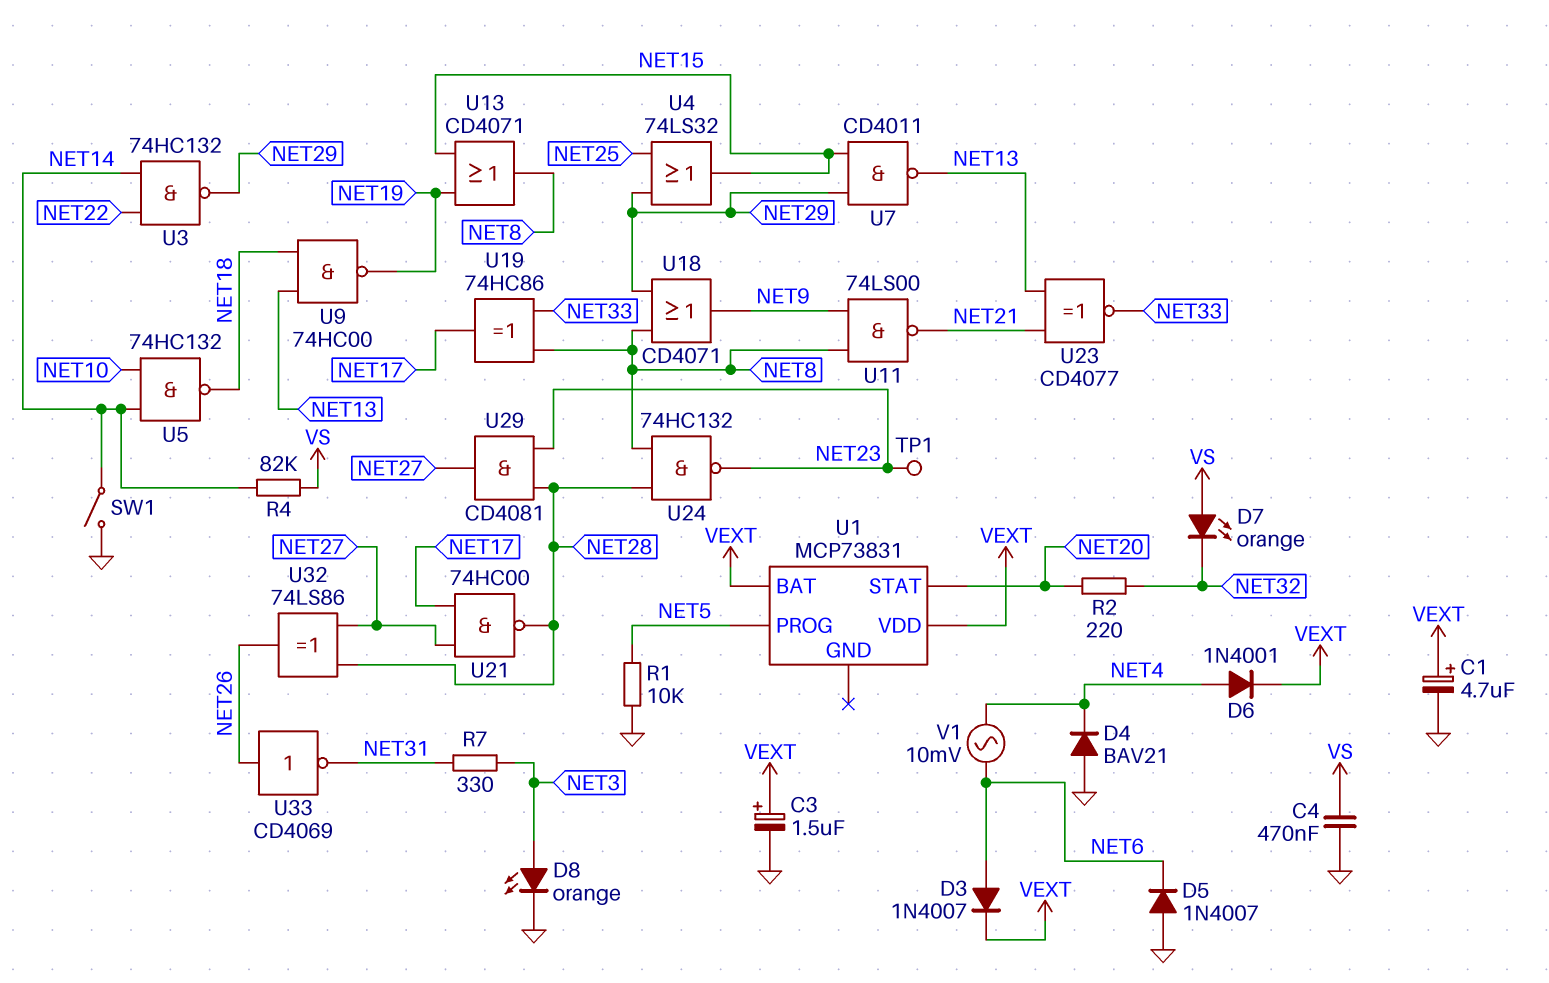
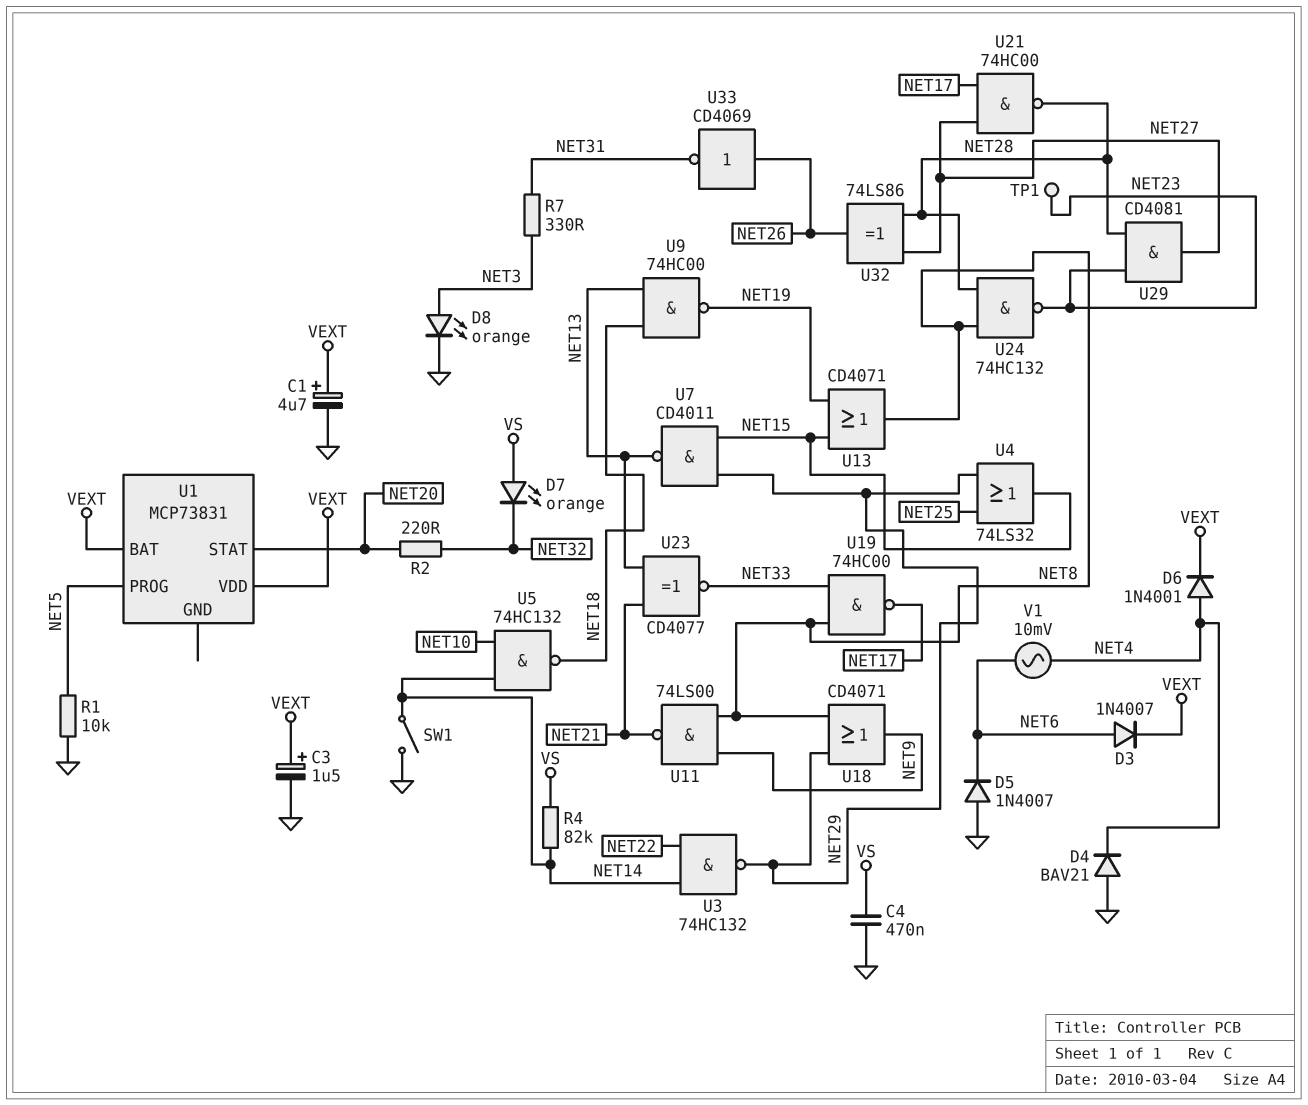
U19: XOR 74HC86 (in NET8, in NET33, out NET17) -> NAND 74HC00 (in NET8, in NET33, out NET17)

